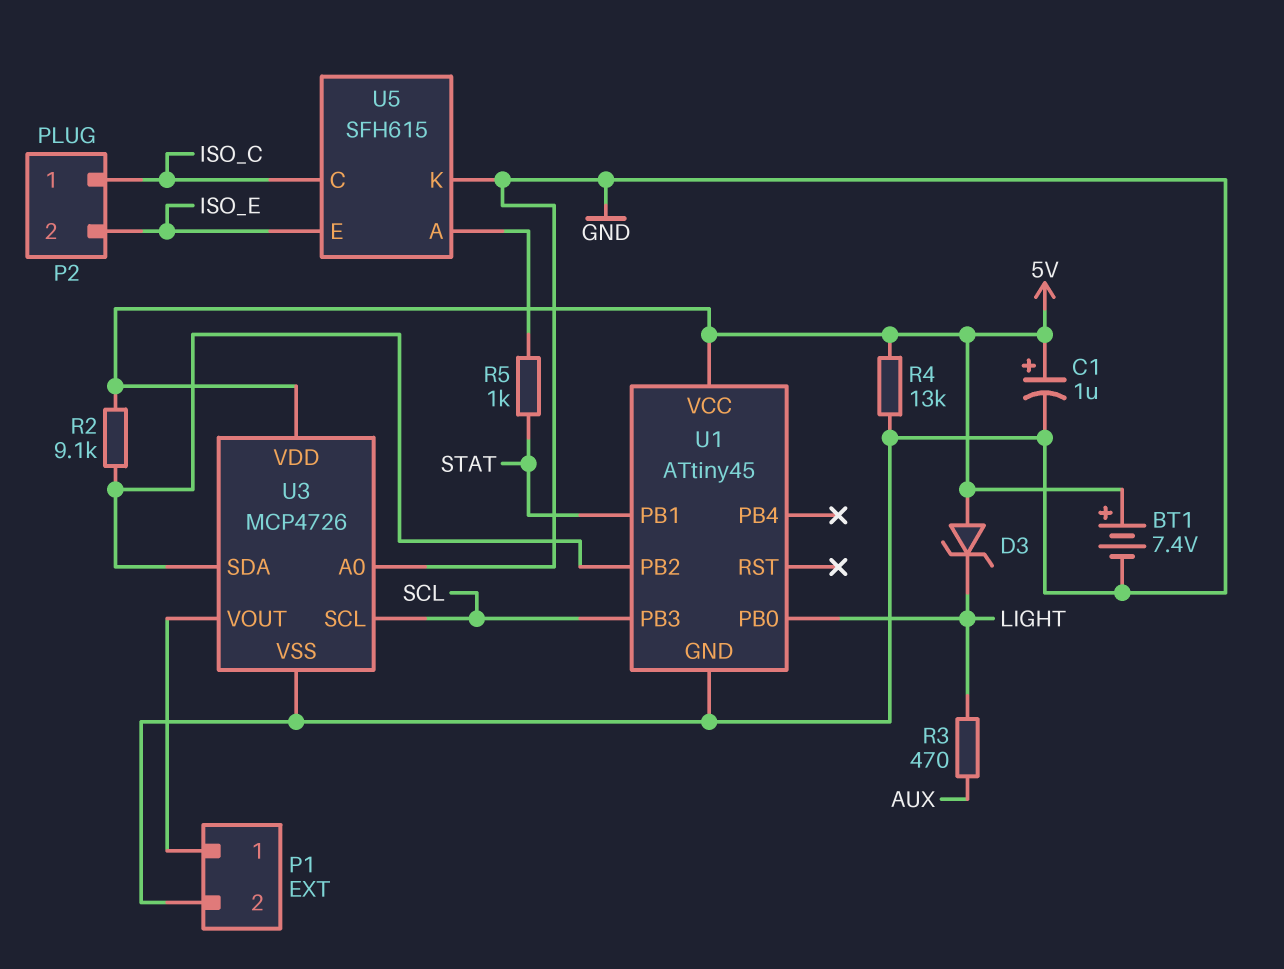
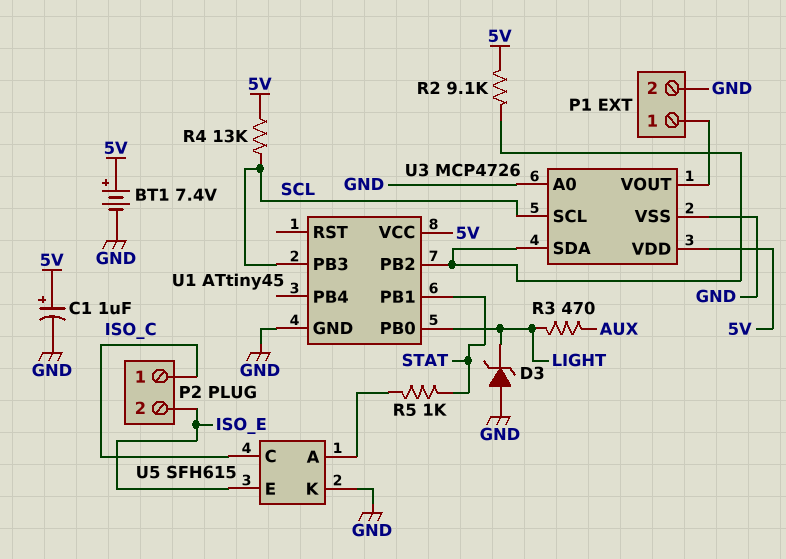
D3: zener (A 5V, K LIGHT) -> zener (A GND, K LIGHT)
R4: 13k (5V, GND) -> 13k (5V, SCL)

